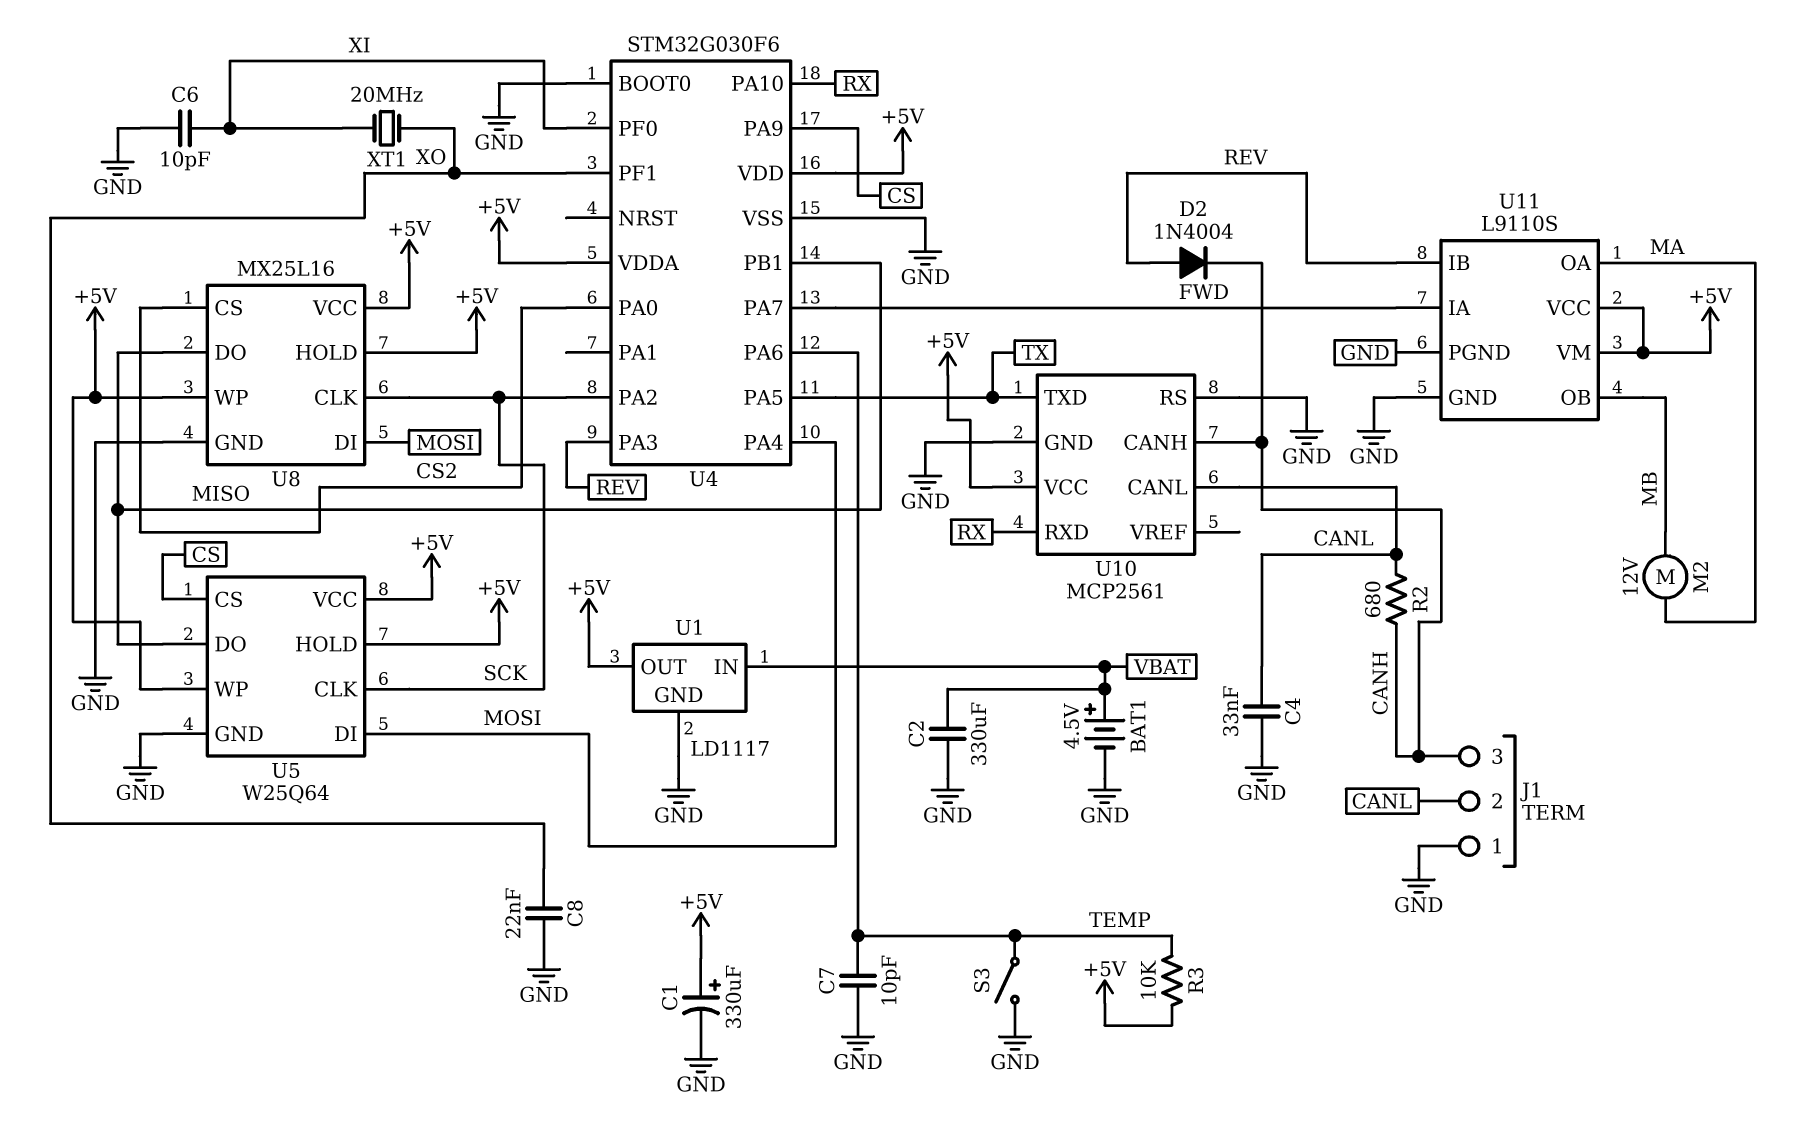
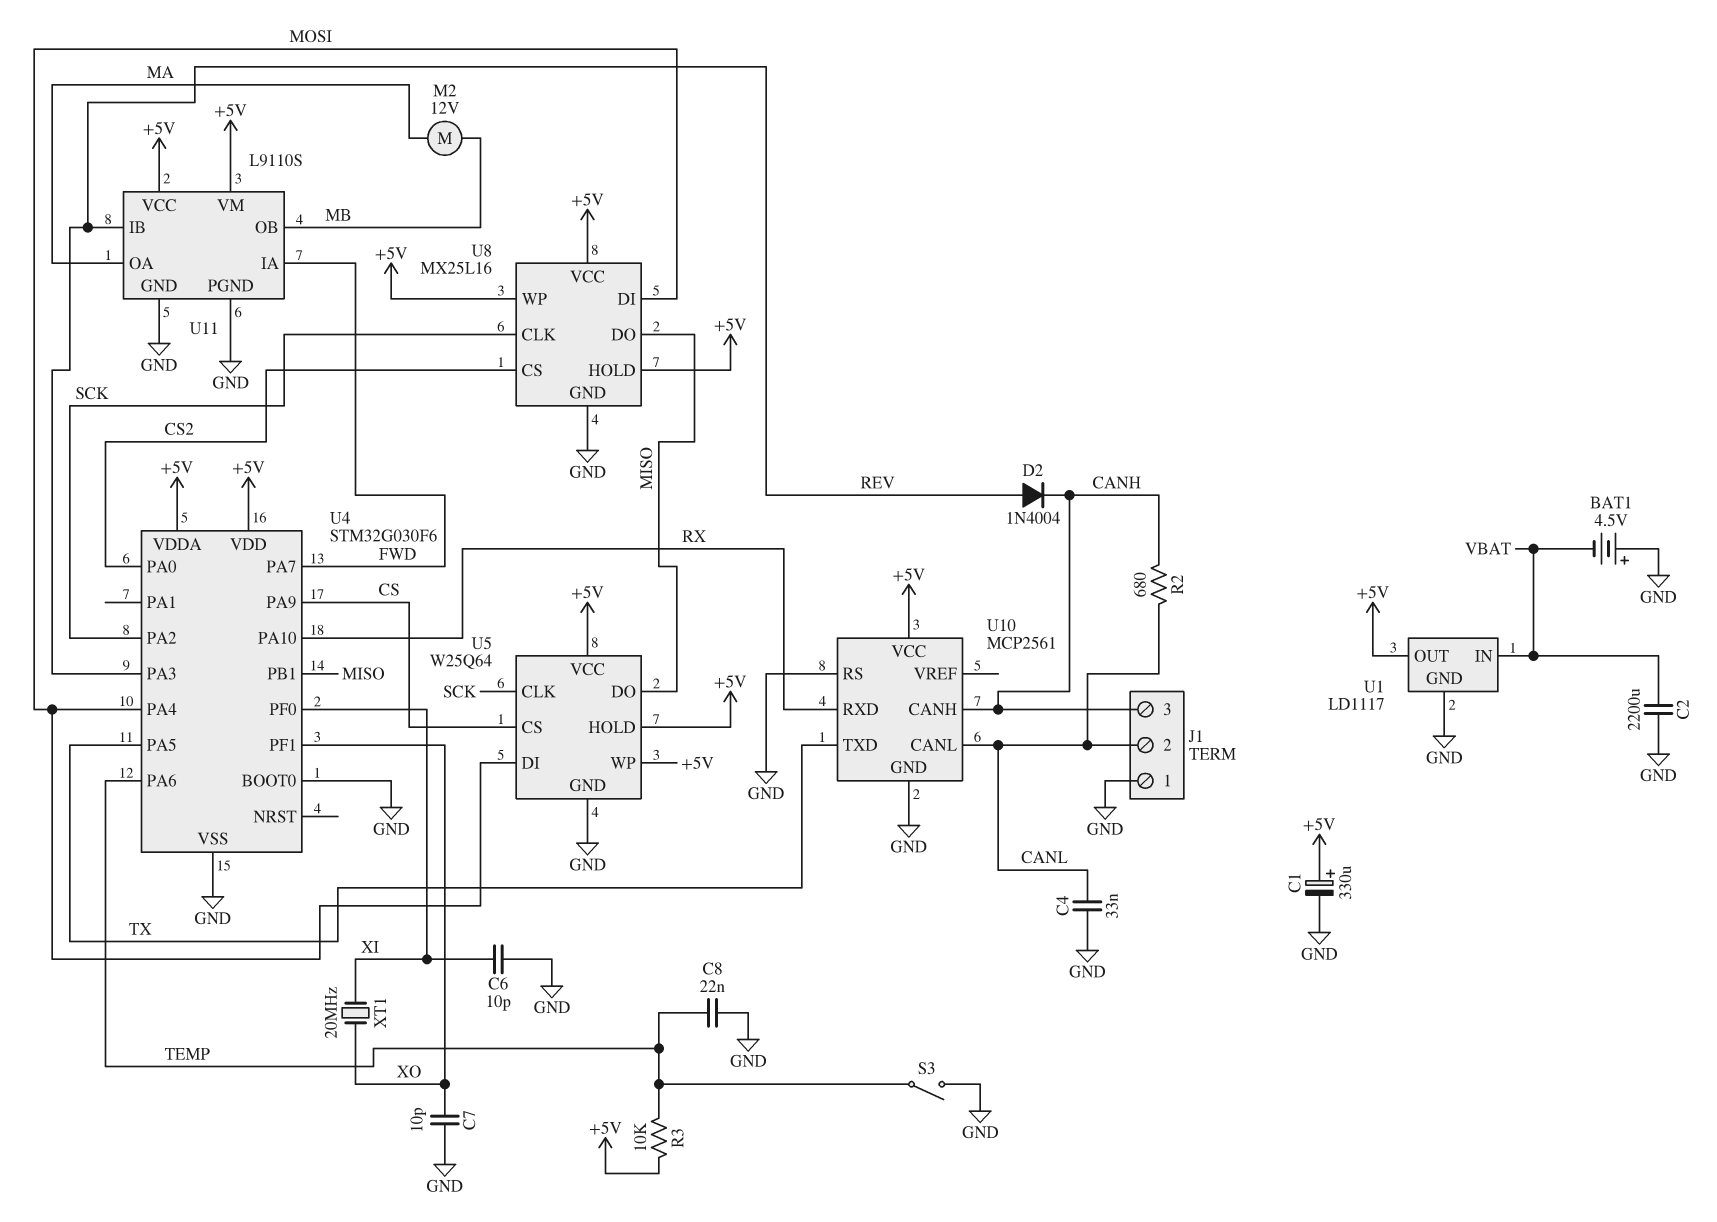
BAT1: 4.5V (plus VBAT, minus GND) -> 4.5V (plus GND, minus VBAT)
C2: 330uF (GND, VBAT) -> 2200uF (GND, VBAT)
C7: 10pF (GND, TEMP) -> 10pF (GND, XO)
C8: 22nF (GND, XO) -> 22nF (GND, TEMP)

